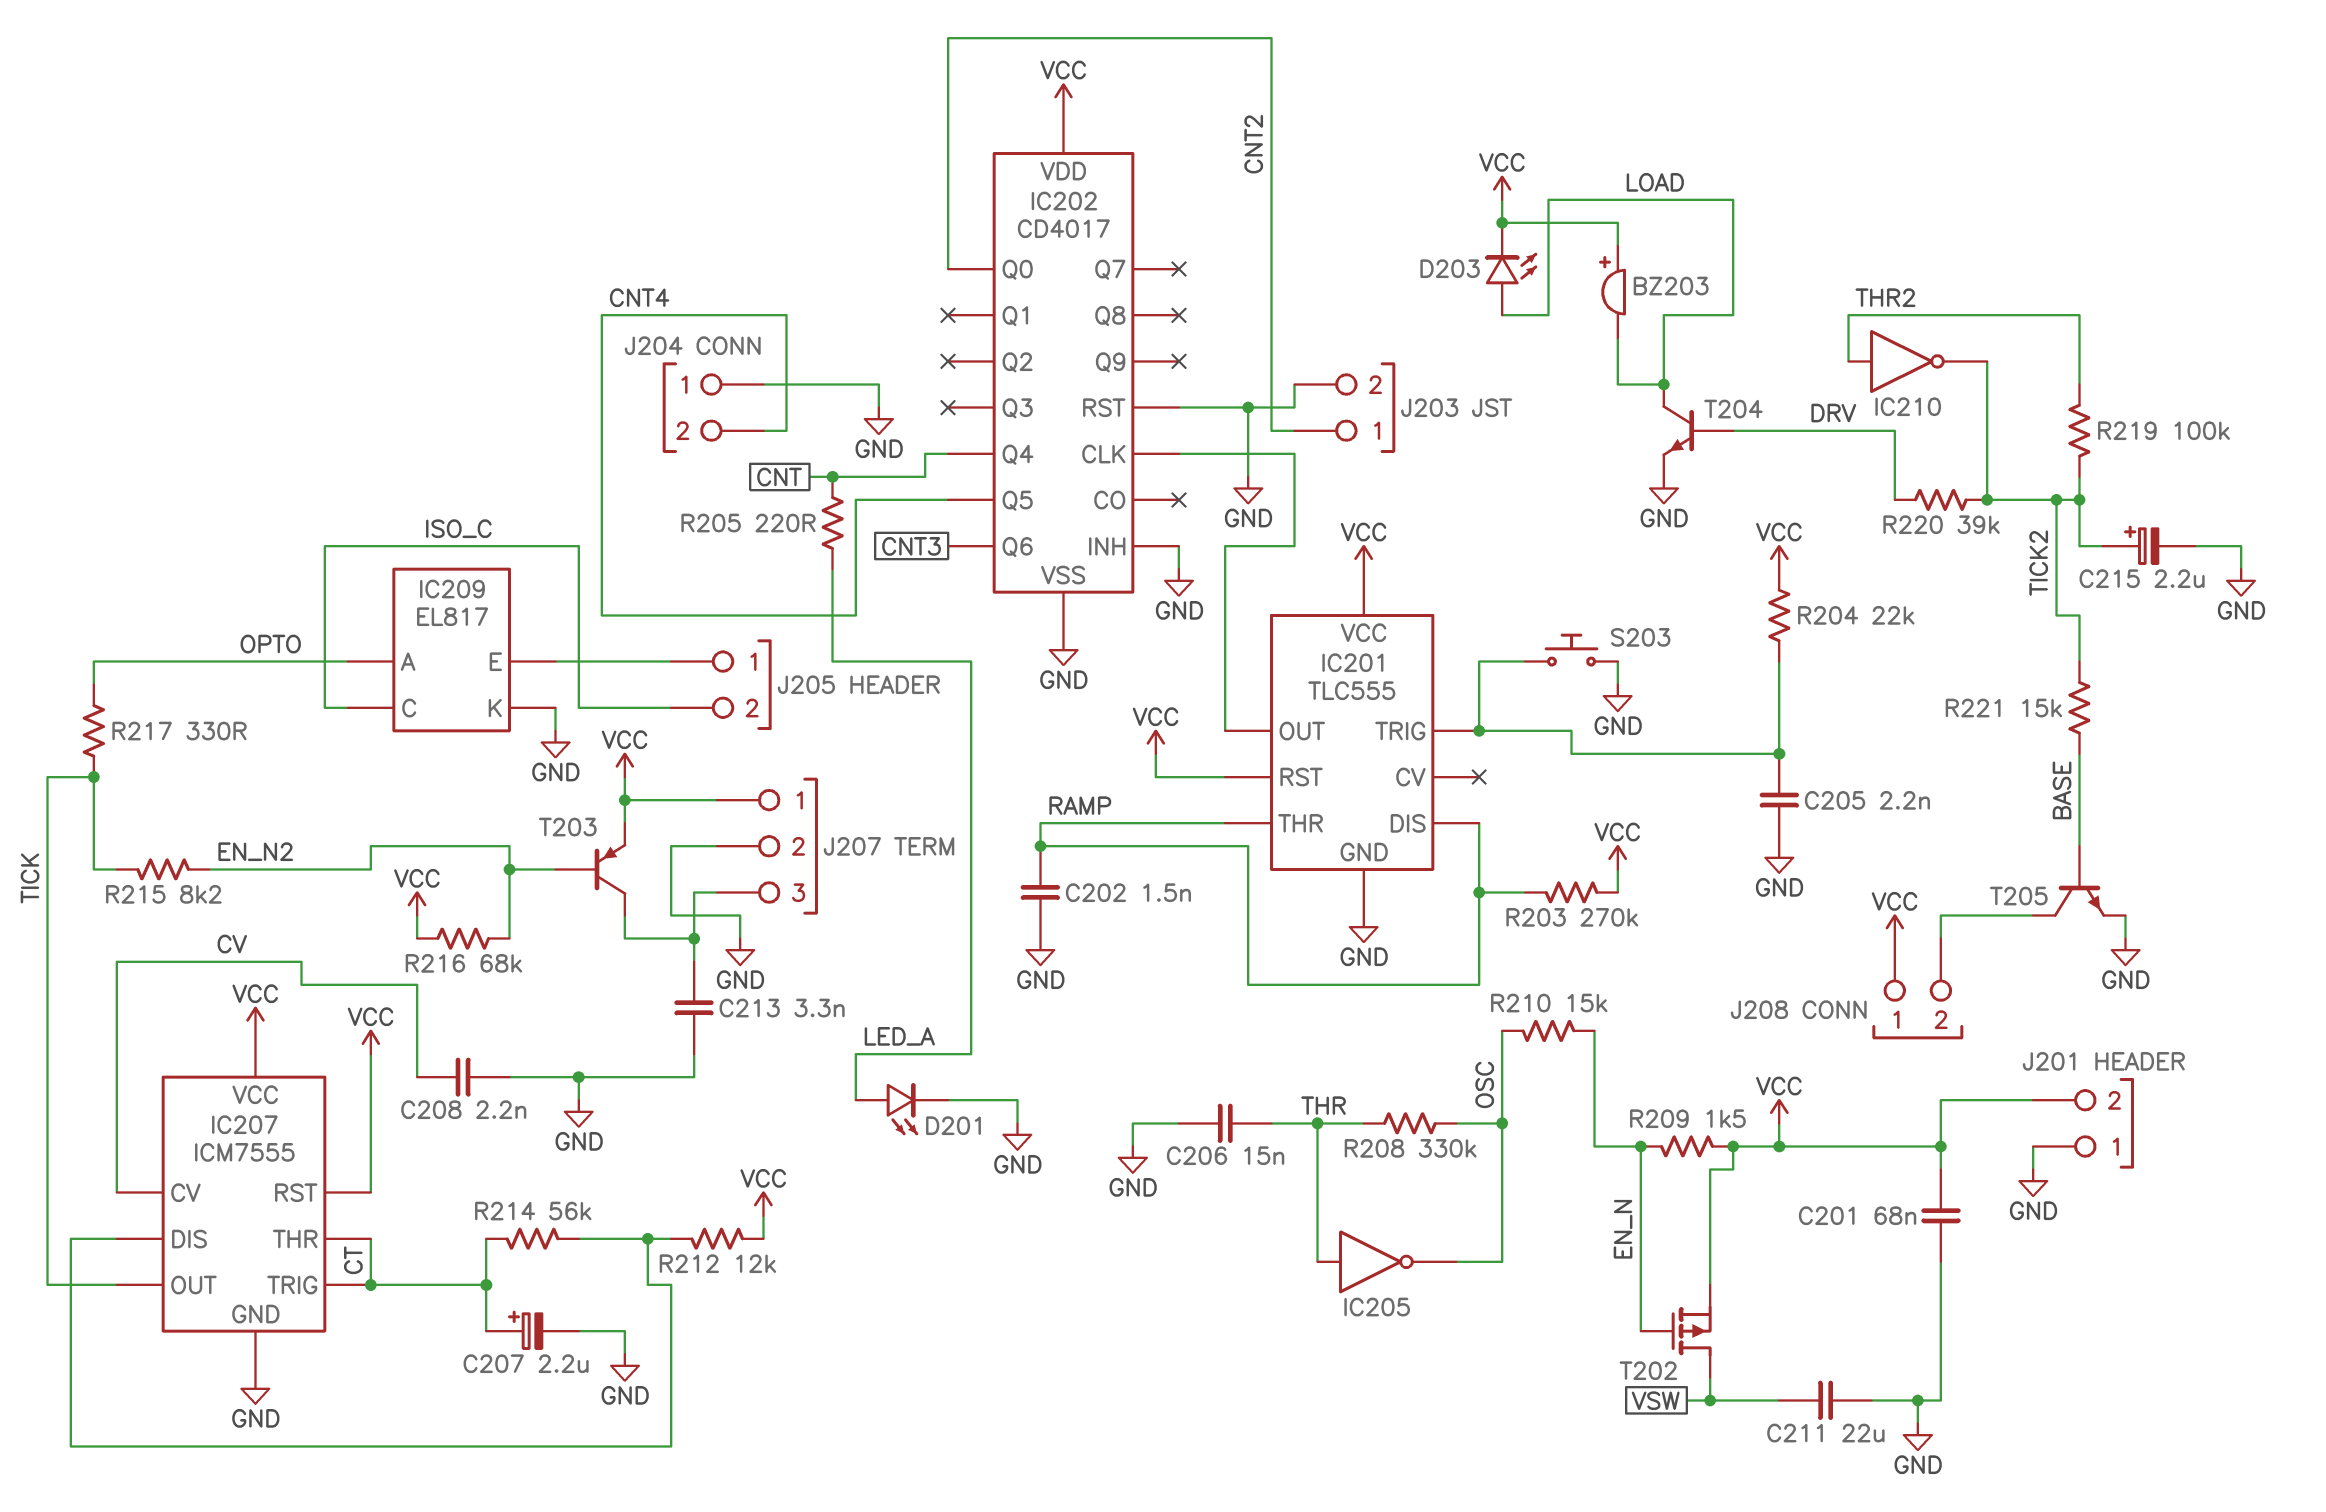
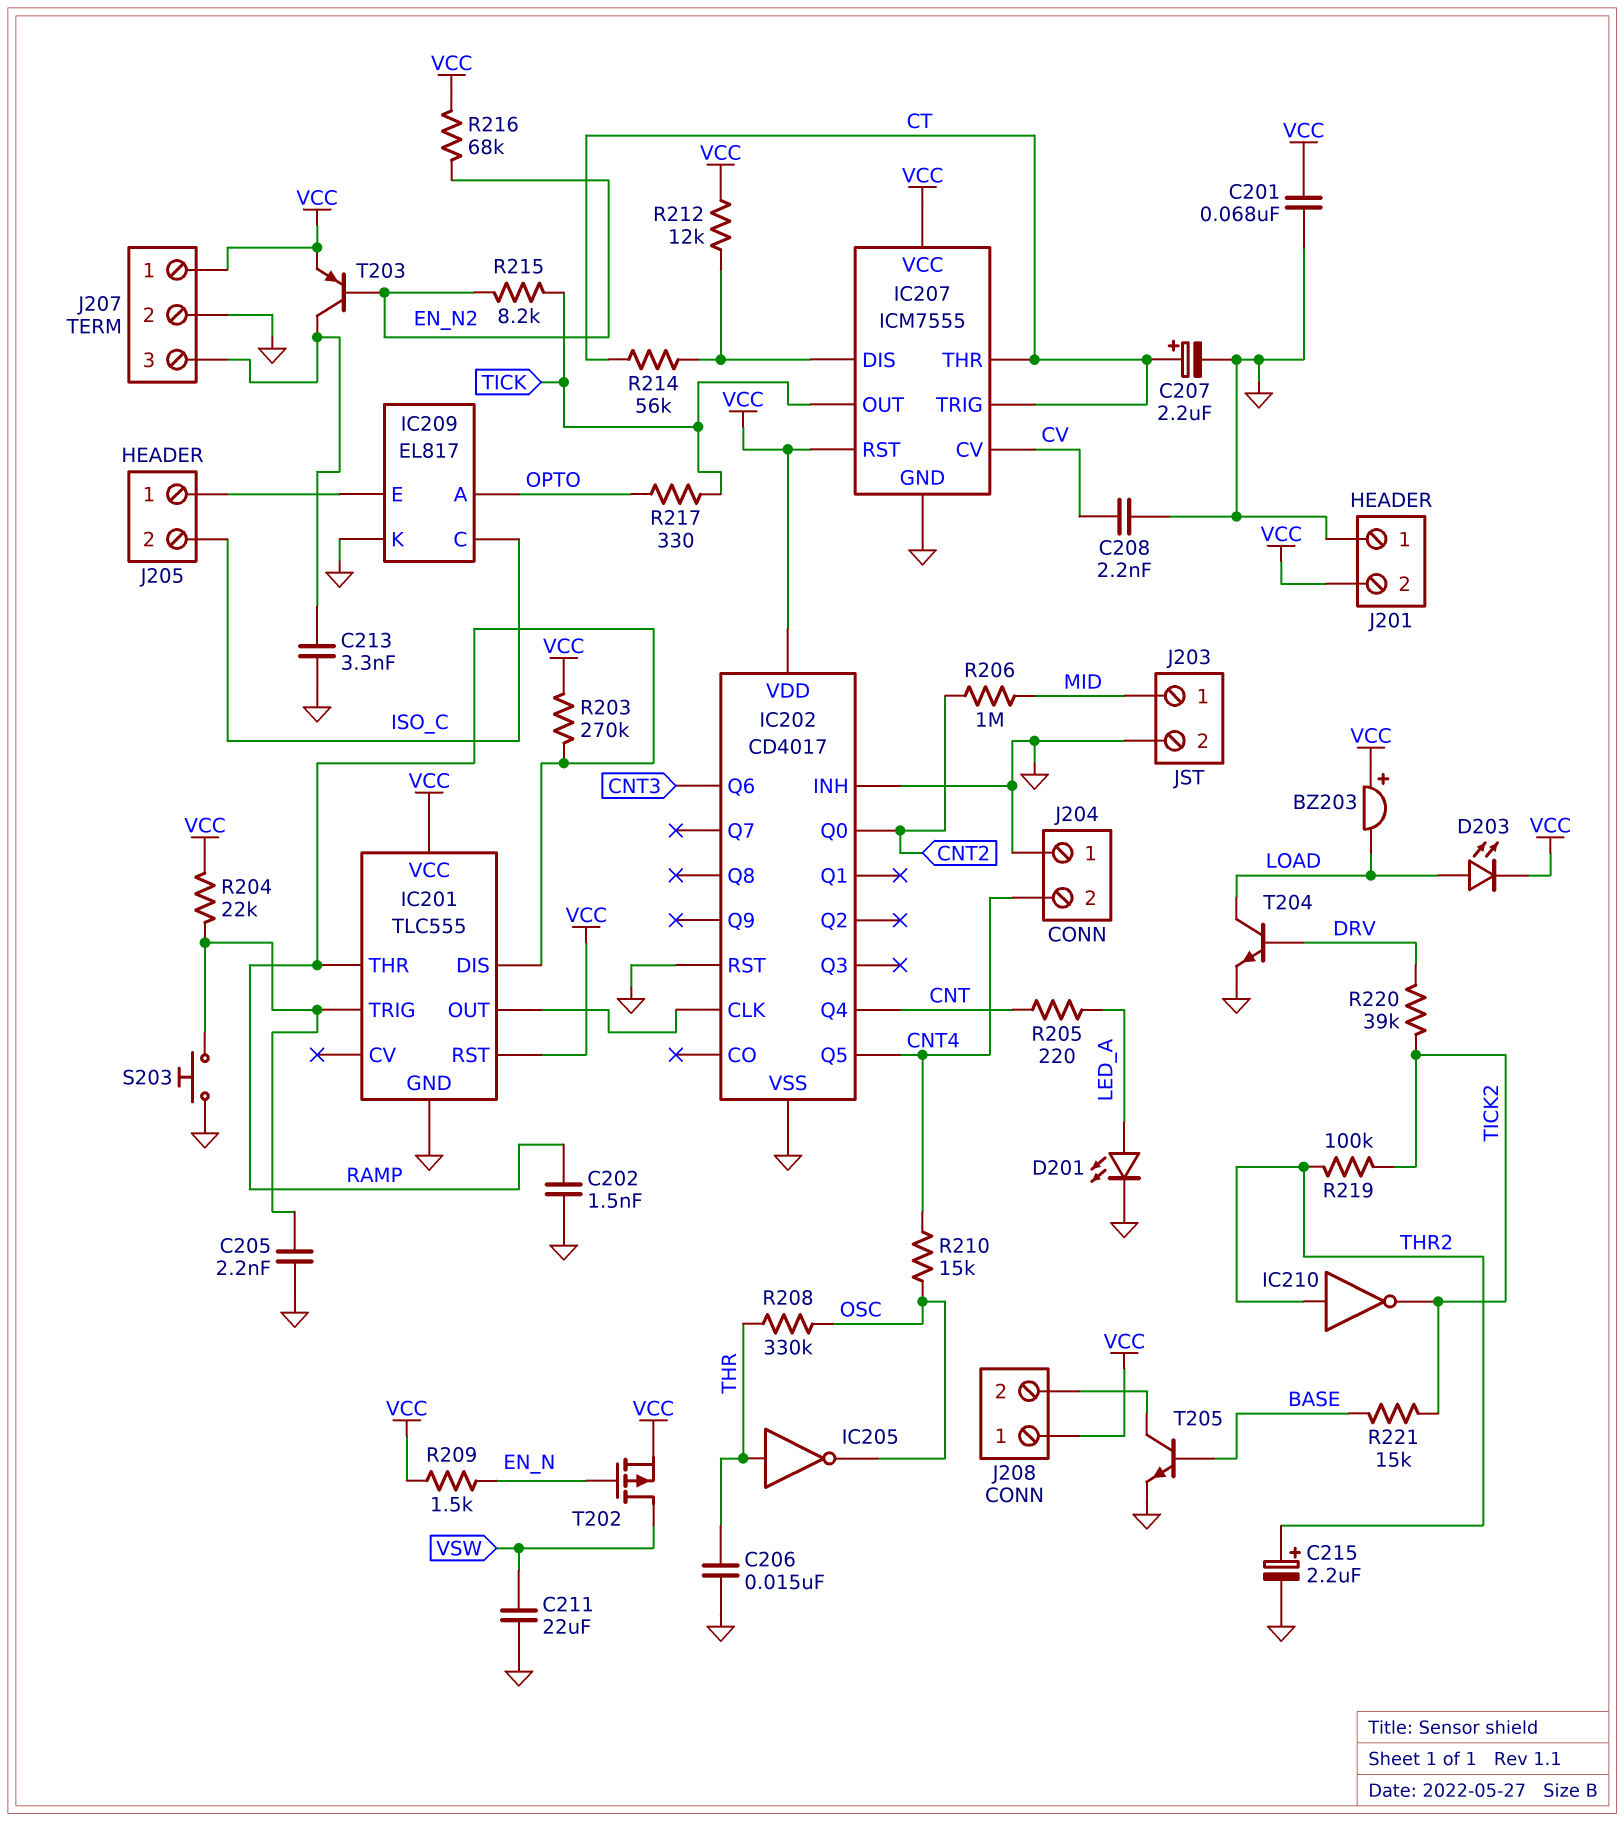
C215: 2.2uF (plus TICK2, minus GND) -> 2.2uF (plus THR2, minus GND)
J203 pin 1: CNT2 -> MID
R206: none -> 1M (CNT2, MID)
R210: 15k (EN_N, OSC) -> 15k (CNT4, OSC)

